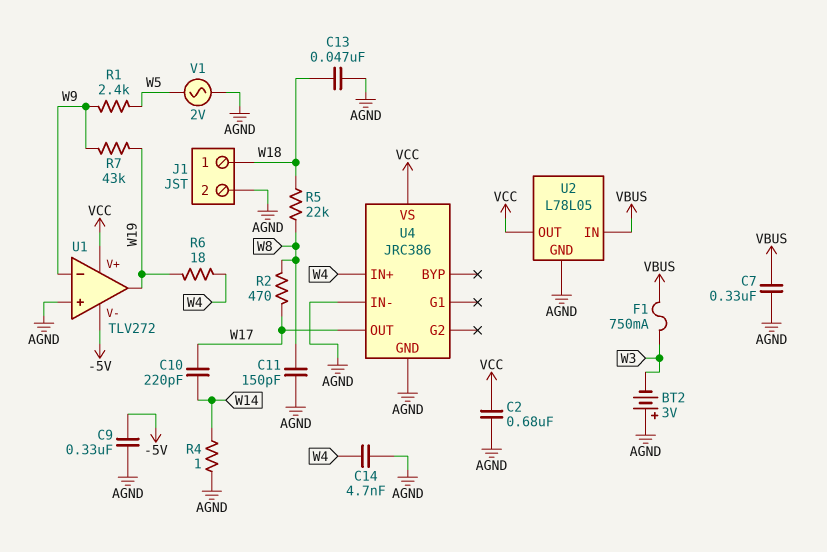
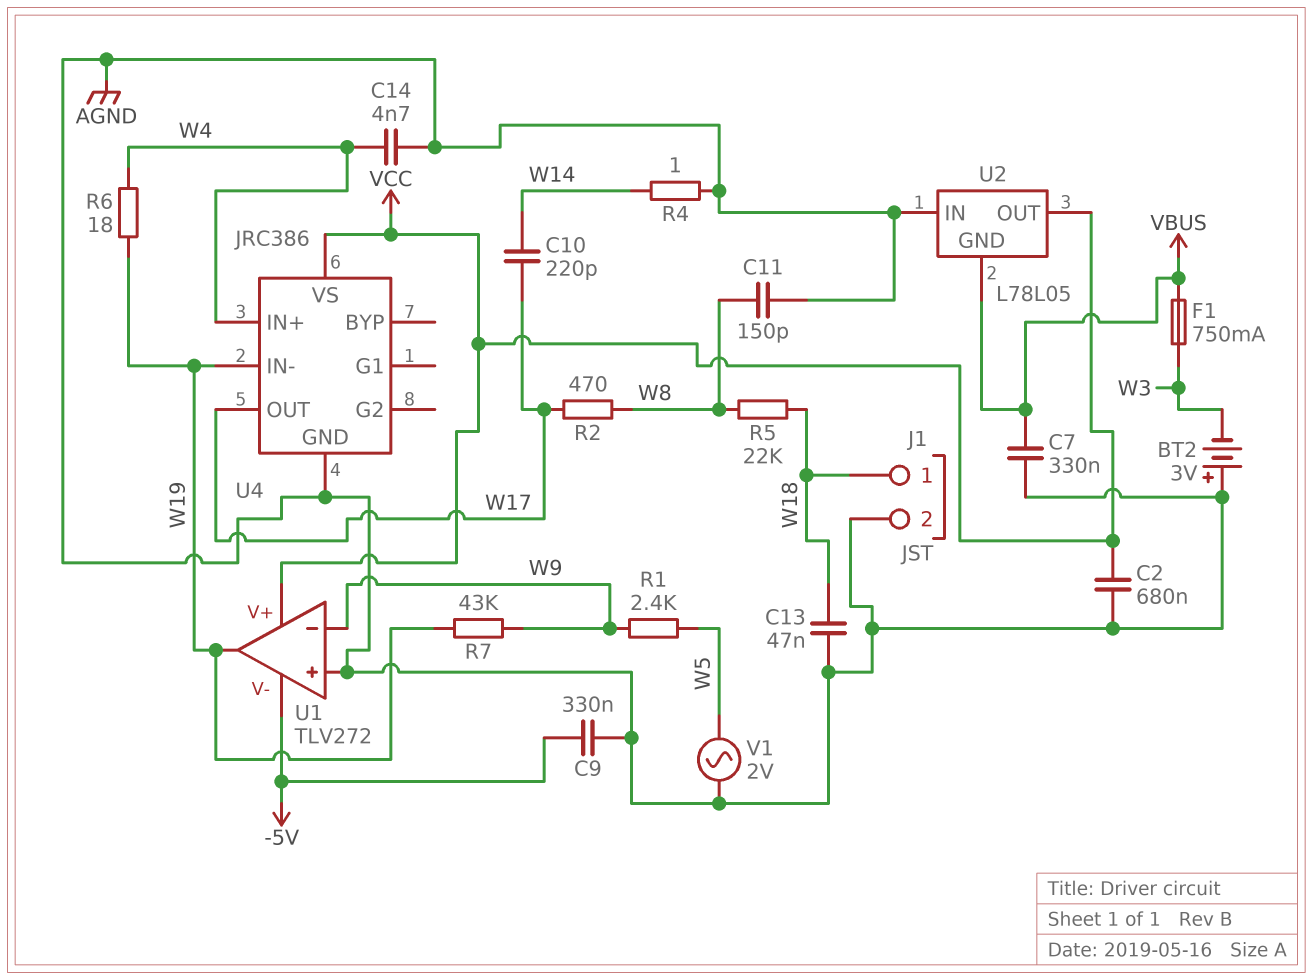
U2 pin GND: AGND -> VBUS
U2 pin IN: VBUS -> AGND
U4 pin IN-: AGND -> W19

